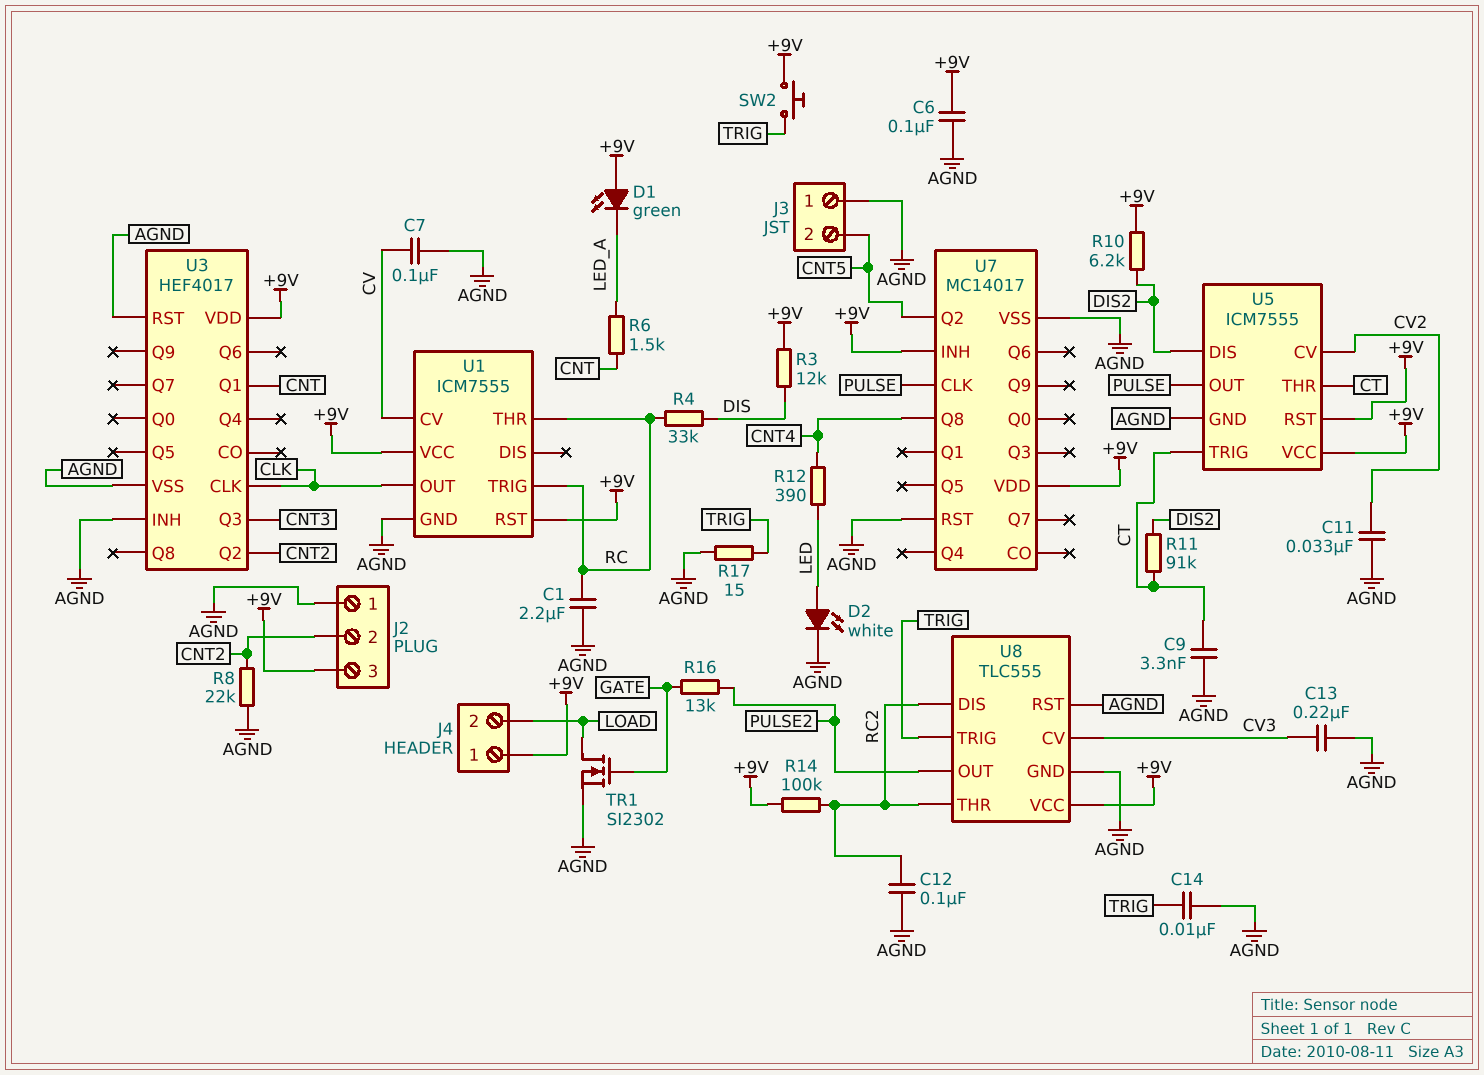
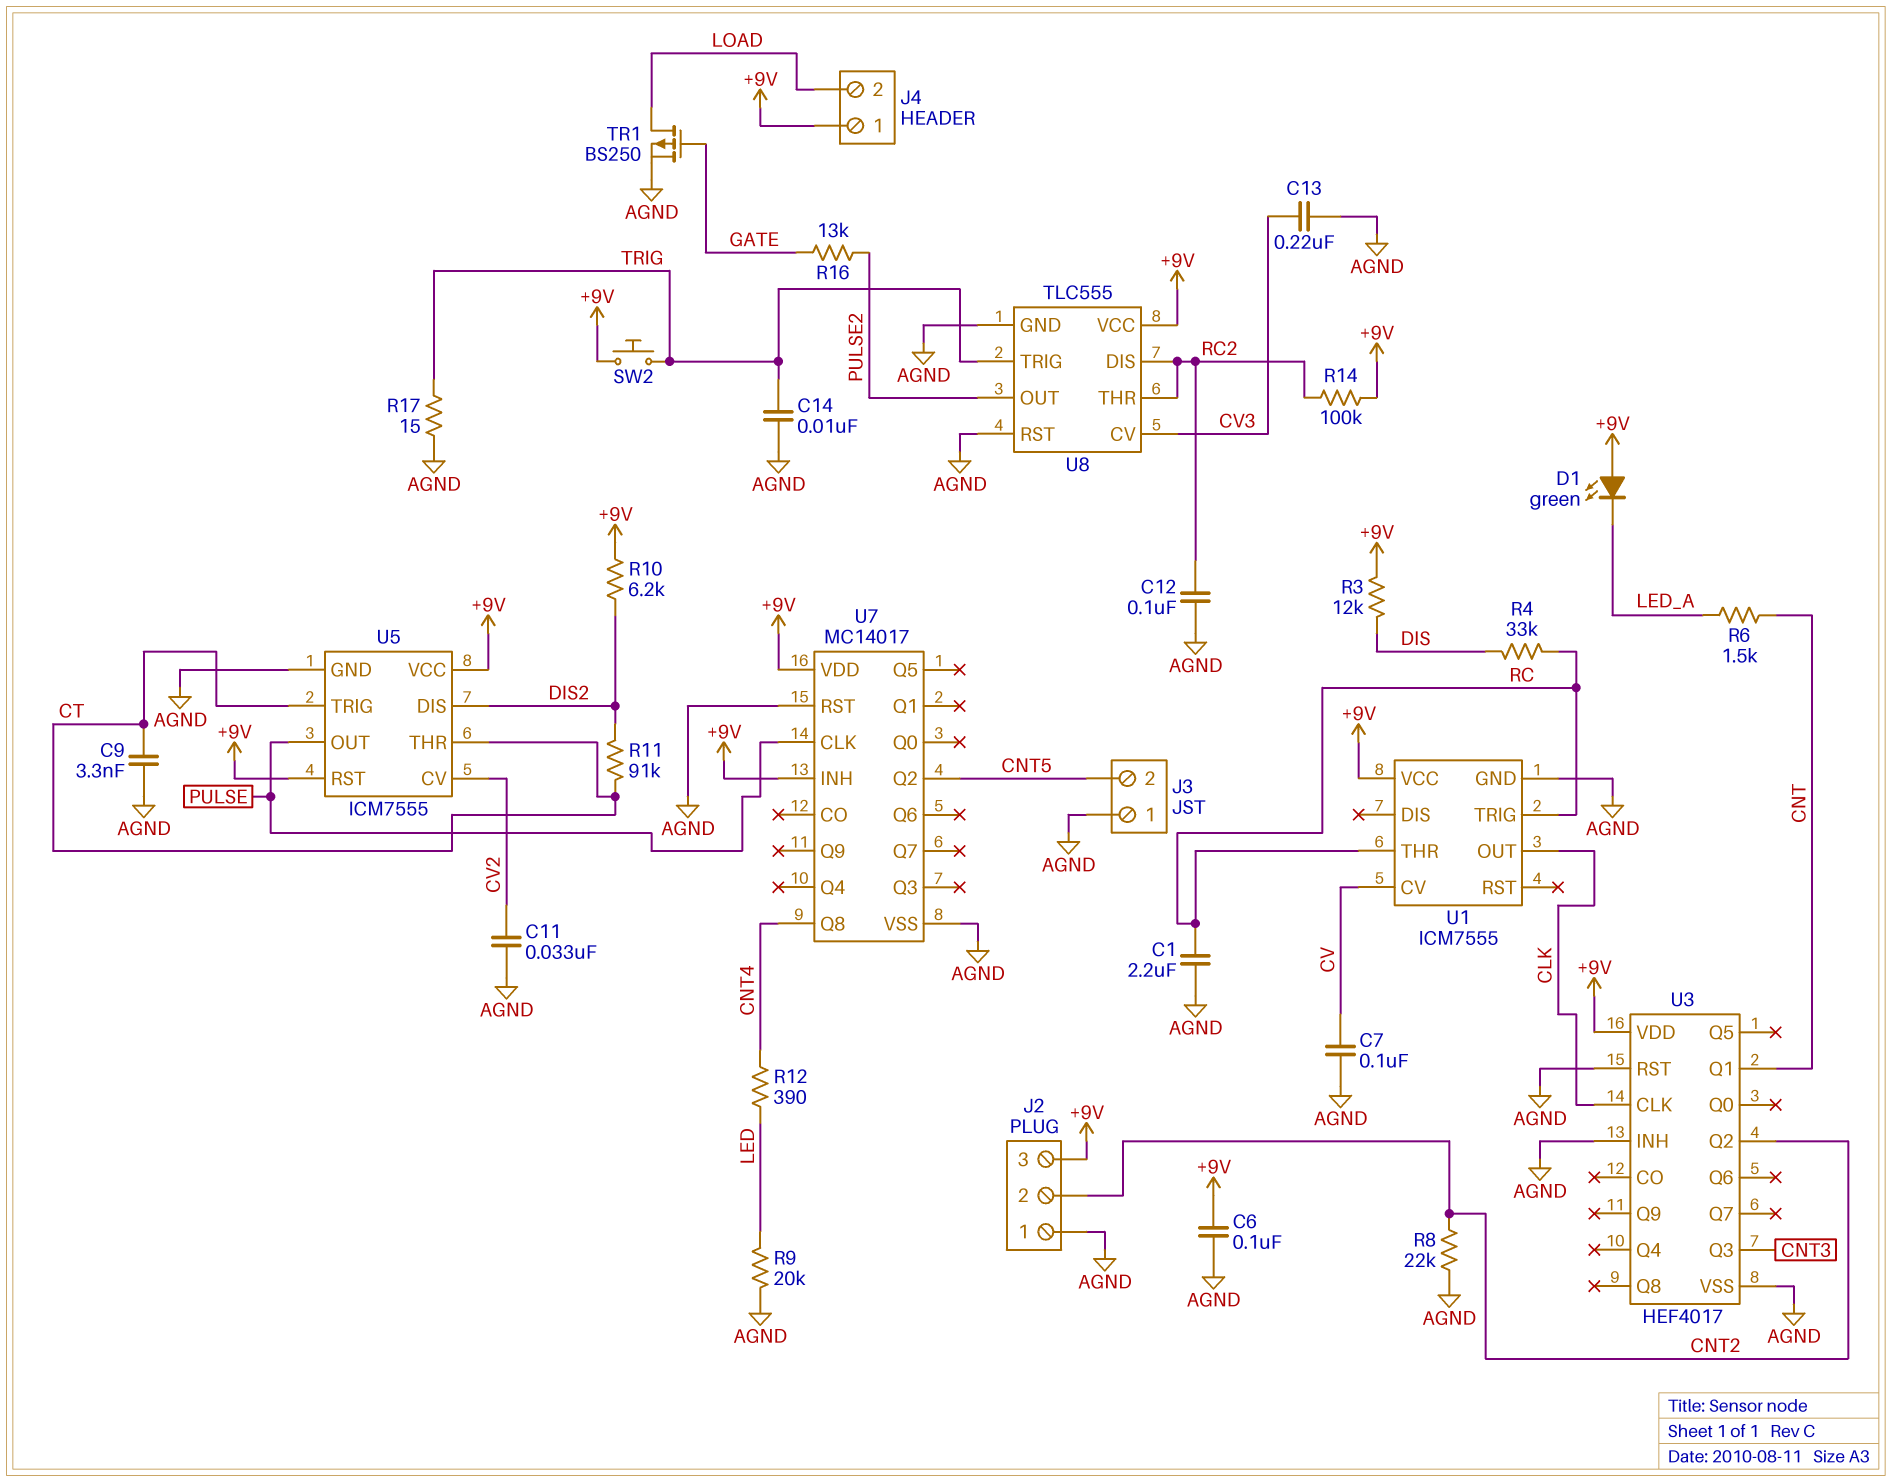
D2: LED white (A LED, K AGND) -> none
R9: none -> 20k (AGND, LED)
TR1: NMOS SI2302 (G GATE, D LOAD, S AGND) -> PMOS BS250 (G GATE, D LOAD, S AGND)
U1 pin RST: +9V -> none

